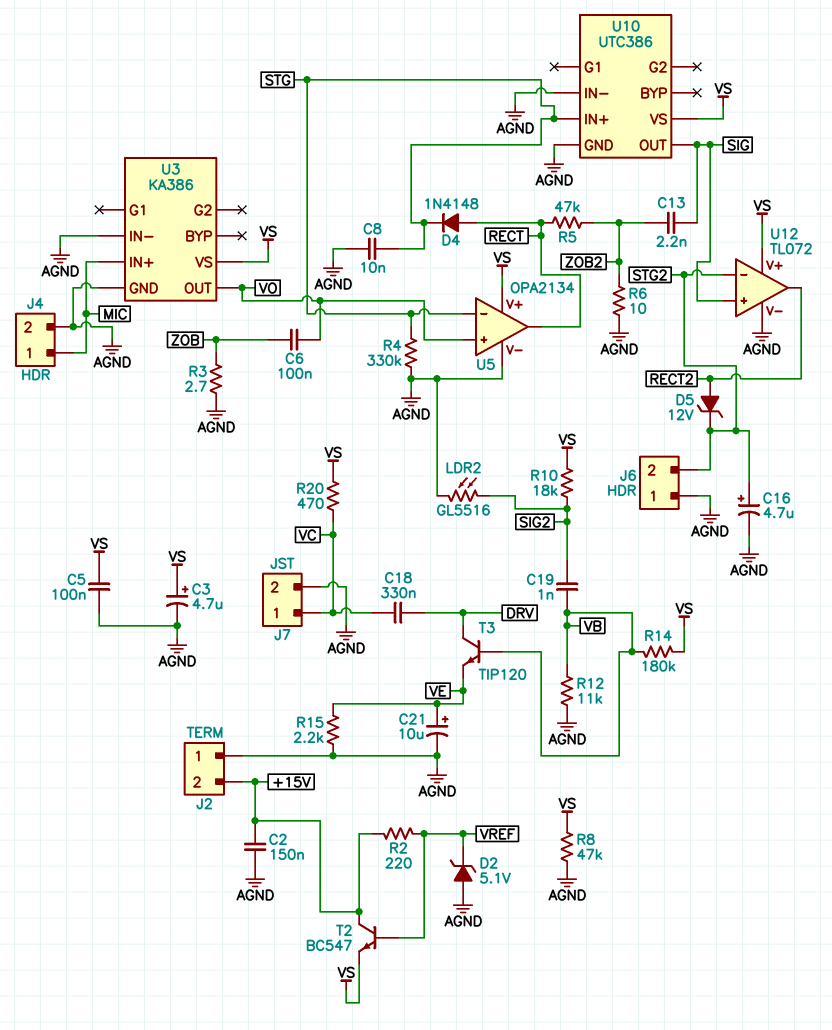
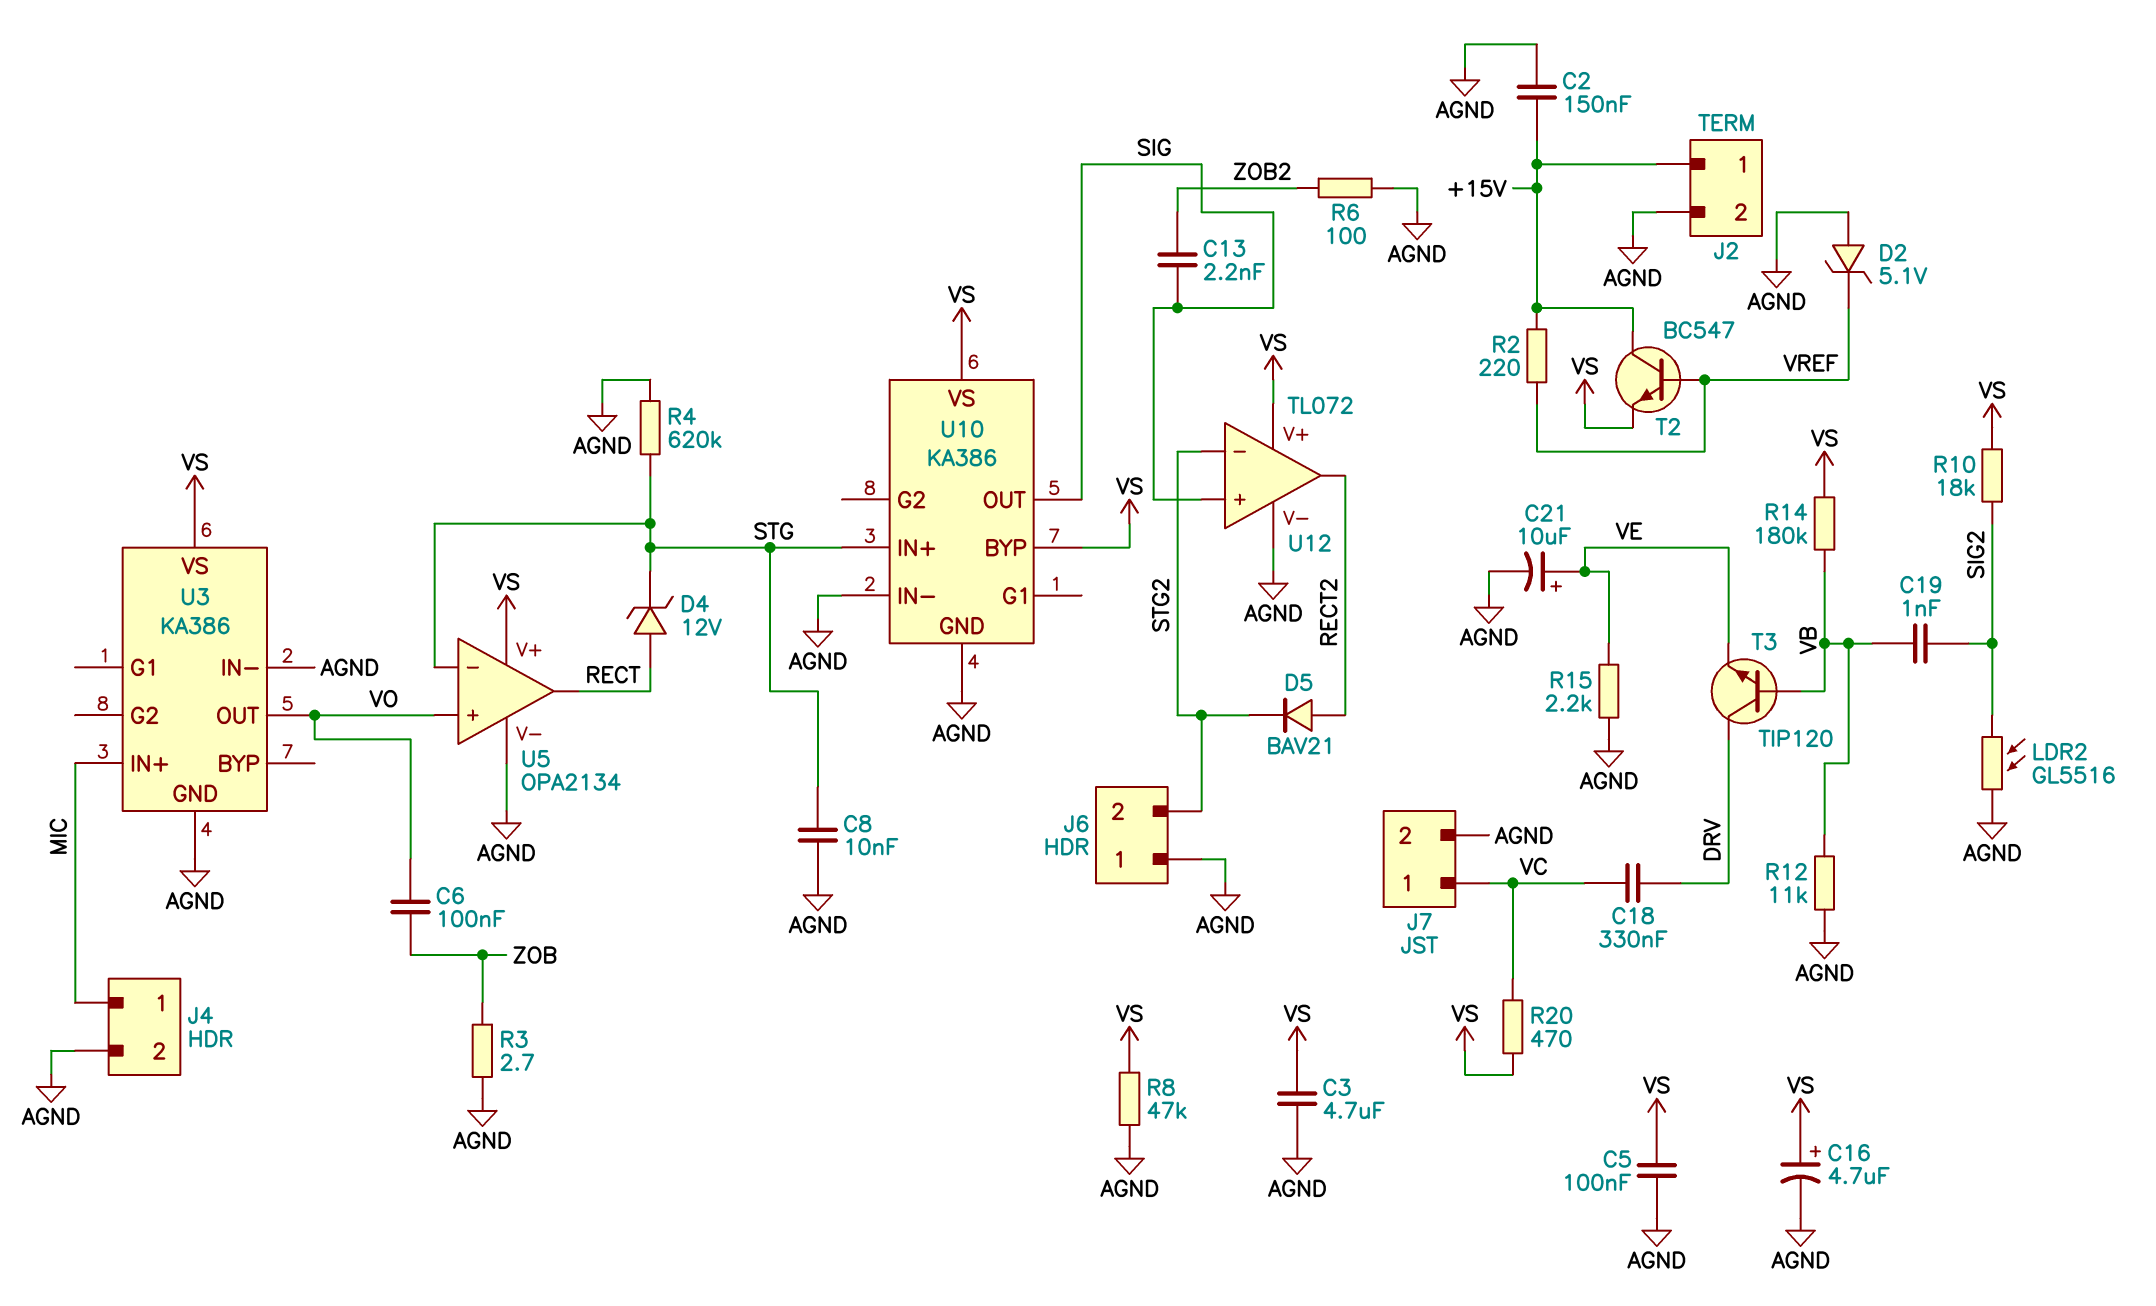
C3: 4.7uF (plus VS, minus AGND) -> 4.7uF (AGND, VS)
C16: 4.7uF (plus STG2, minus AGND) -> 4.7uF (plus VS, minus AGND)
D4: diode 1N4148 (A RECT, K STG) -> zener 12V (A RECT, K STG)
D5: zener 12V (A RECT2, K STG2) -> diode BAV21 (A RECT2, K STG2)
J2 pin 1: AGND -> +15V
J2 pin 2: +15V -> AGND
R4: 330k (AGND, STG) -> 620k (AGND, STG)
R5: 47k (RECT, ZOB2) -> none
R6: 10 (AGND, ZOB2) -> 100 (AGND, ZOB2)
U10: UTC386 -> KA386
U10 pin BYP: none -> VS

